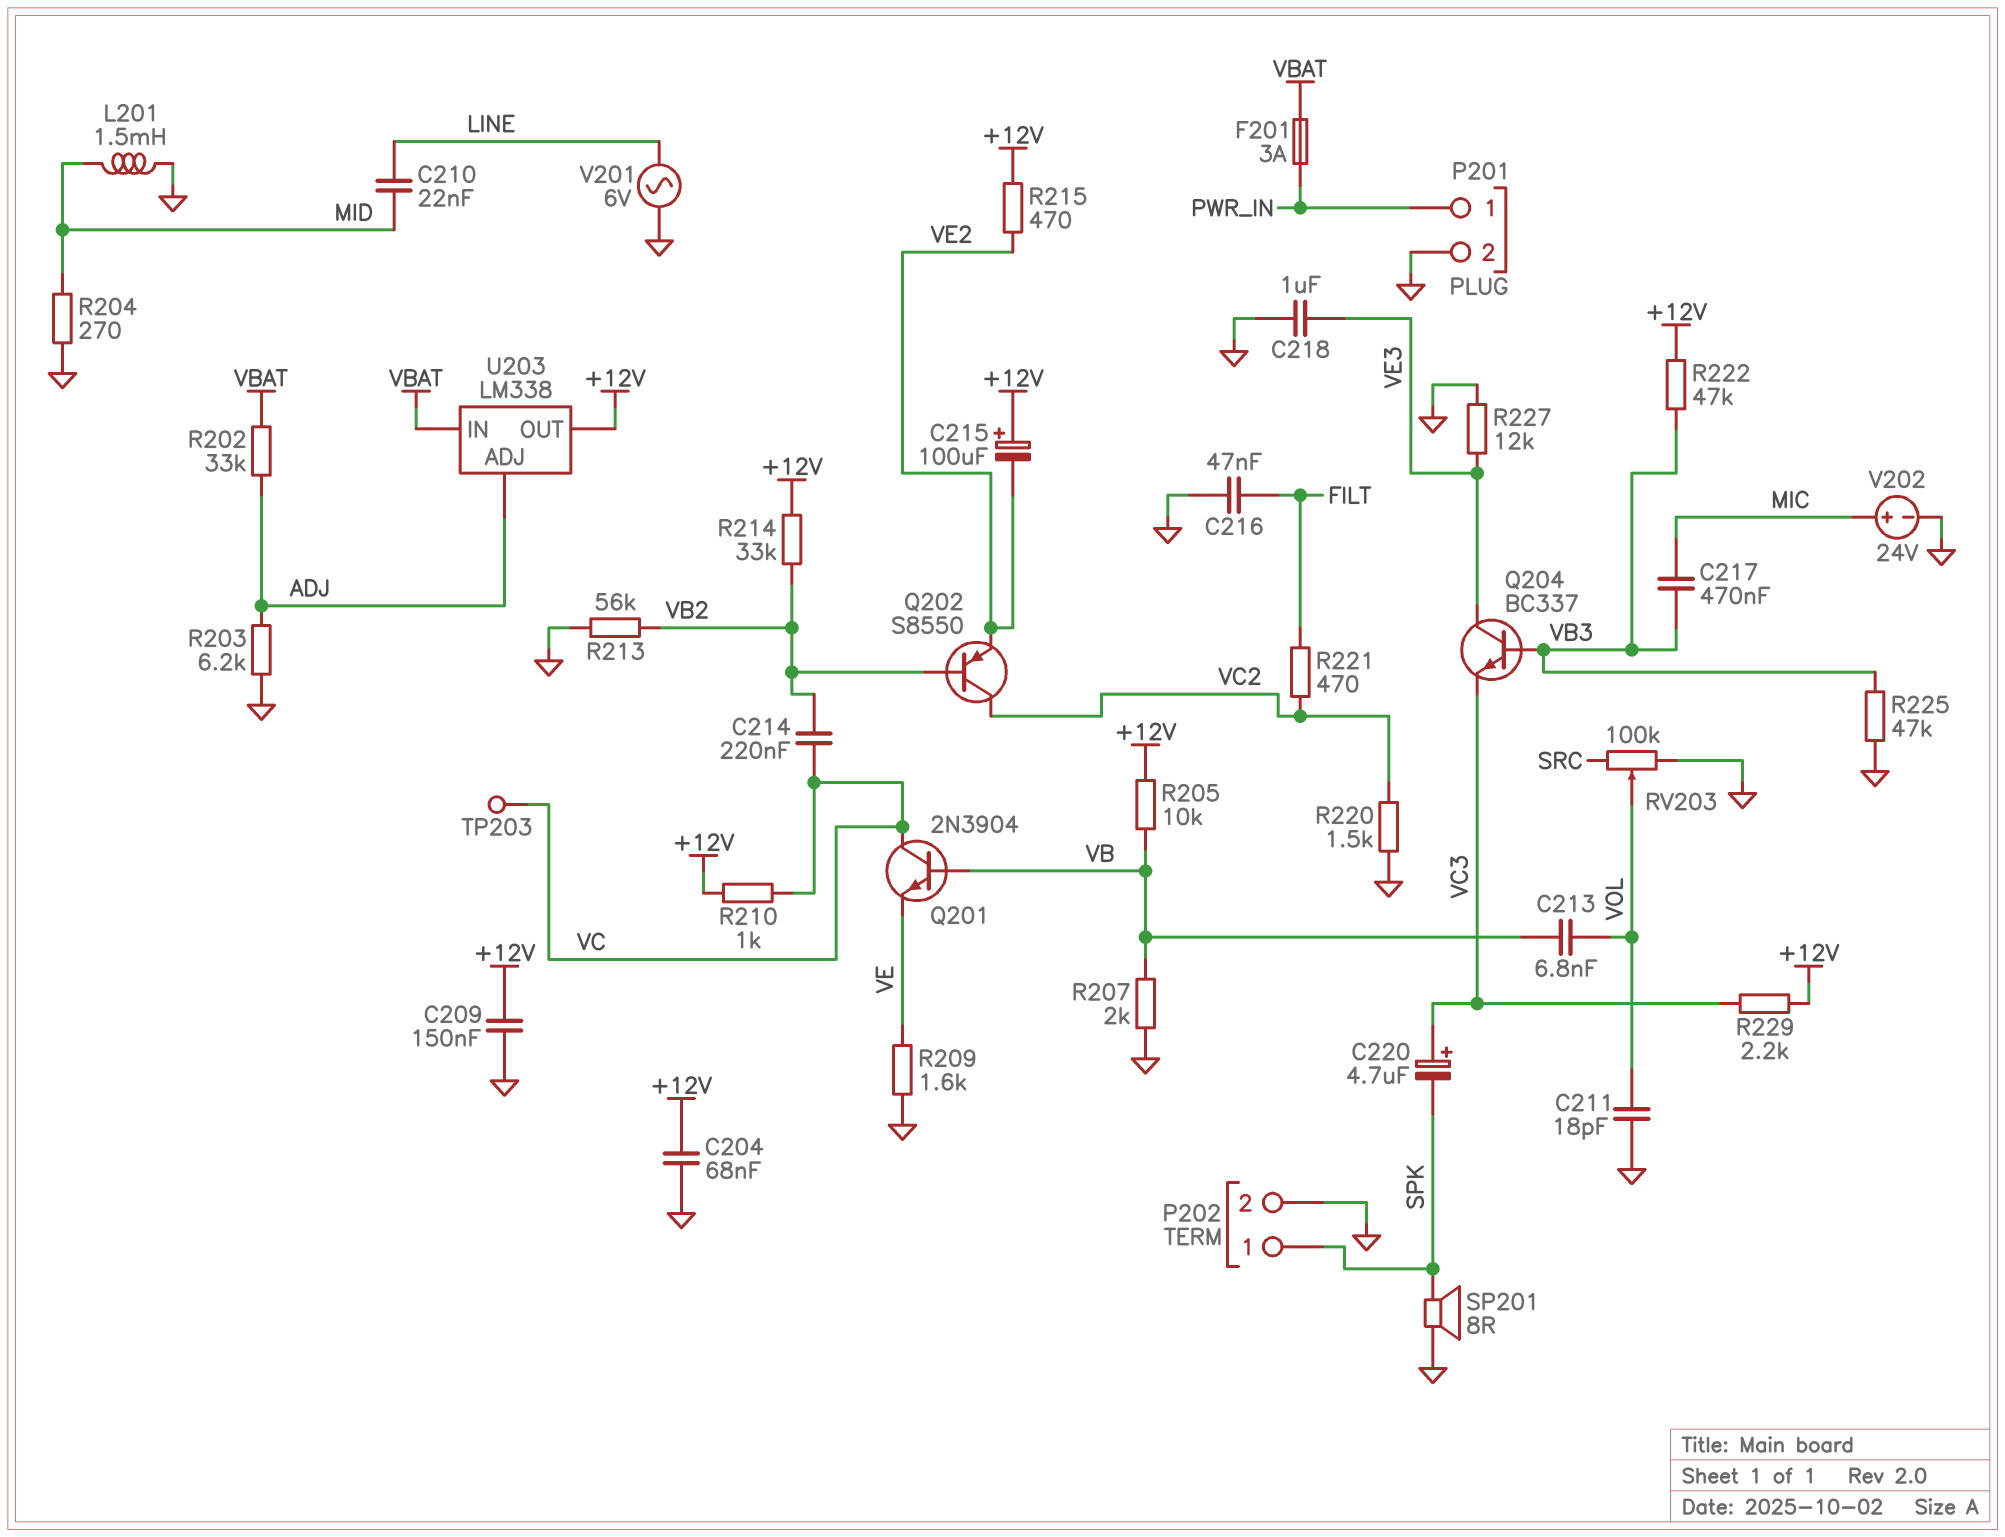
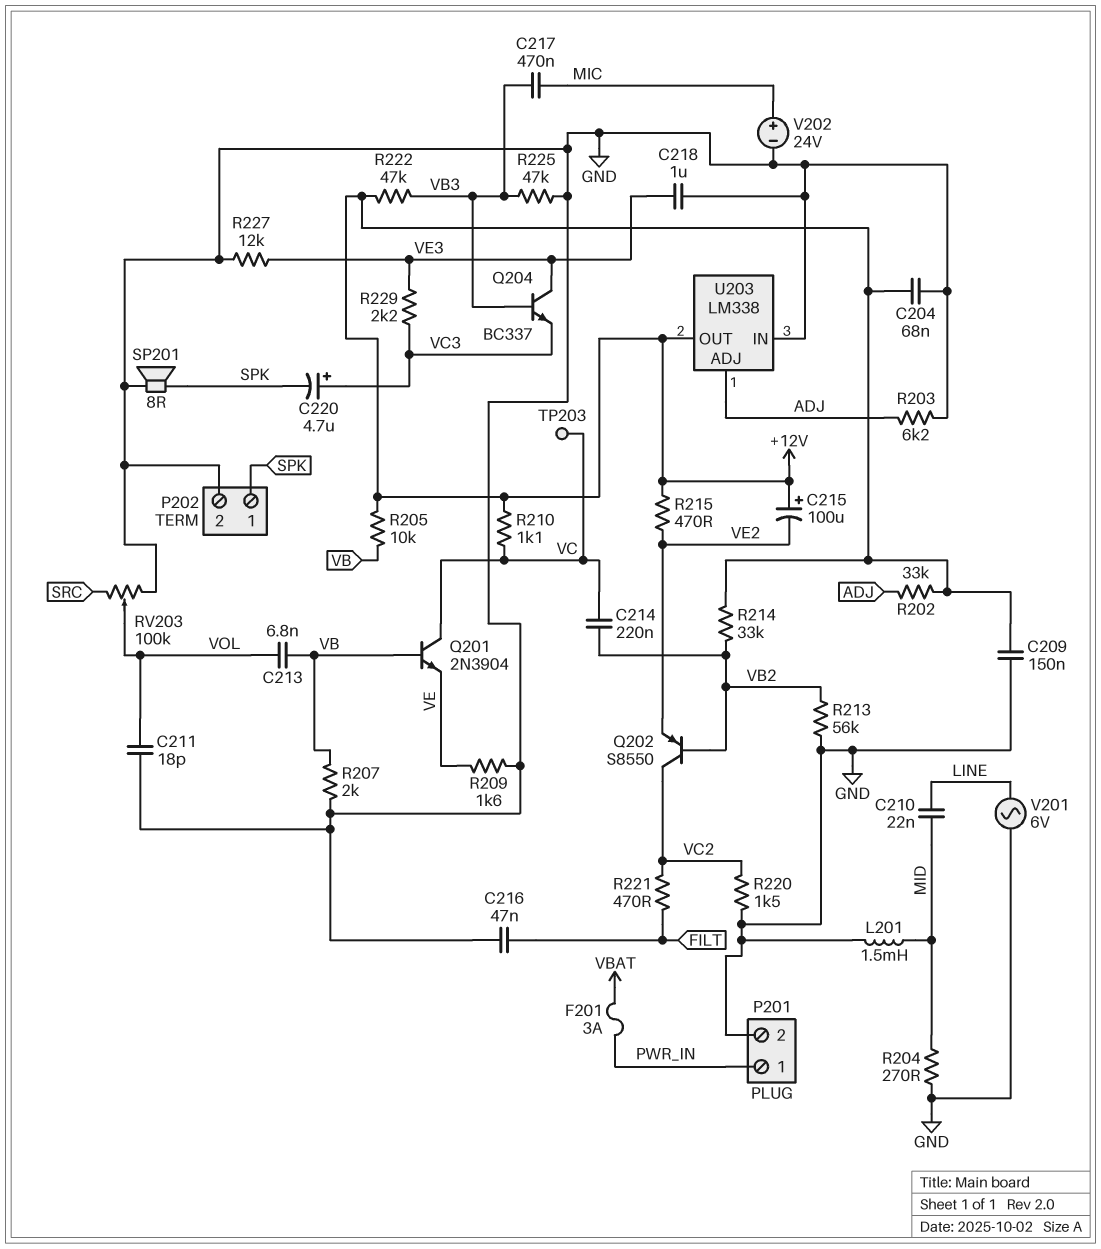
R202: 33k (ADJ, VBAT) -> 33k (+12V, ADJ)
R210: 1k (+12V, VC) -> 1.1k (+12V, VC)
R229: 2.2k (+12V, VC3) -> 2.2k (VC3, VE3)
U203 pin IN: VBAT -> GND

